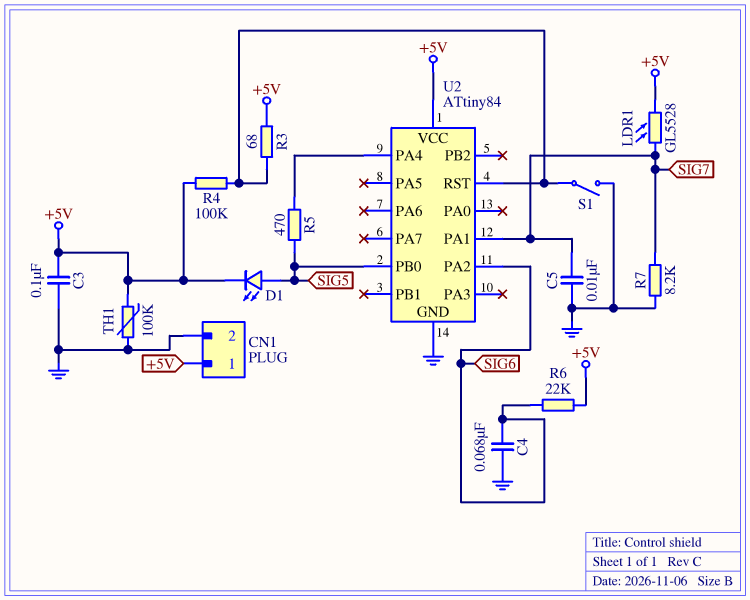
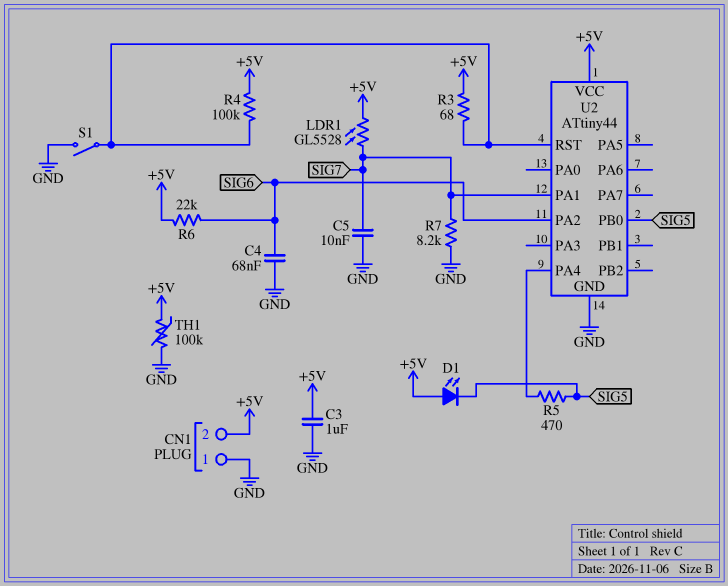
C3: 100nF (+5V, GND) -> 1uF (+5V, GND)
CN1 pin 1: +5V -> GND
CN1 pin 2: GND -> +5V
D1: LED (A SIG5, K +5V) -> LED (A +5V, K SIG5)
U2: ATtiny84 -> ATtiny44

